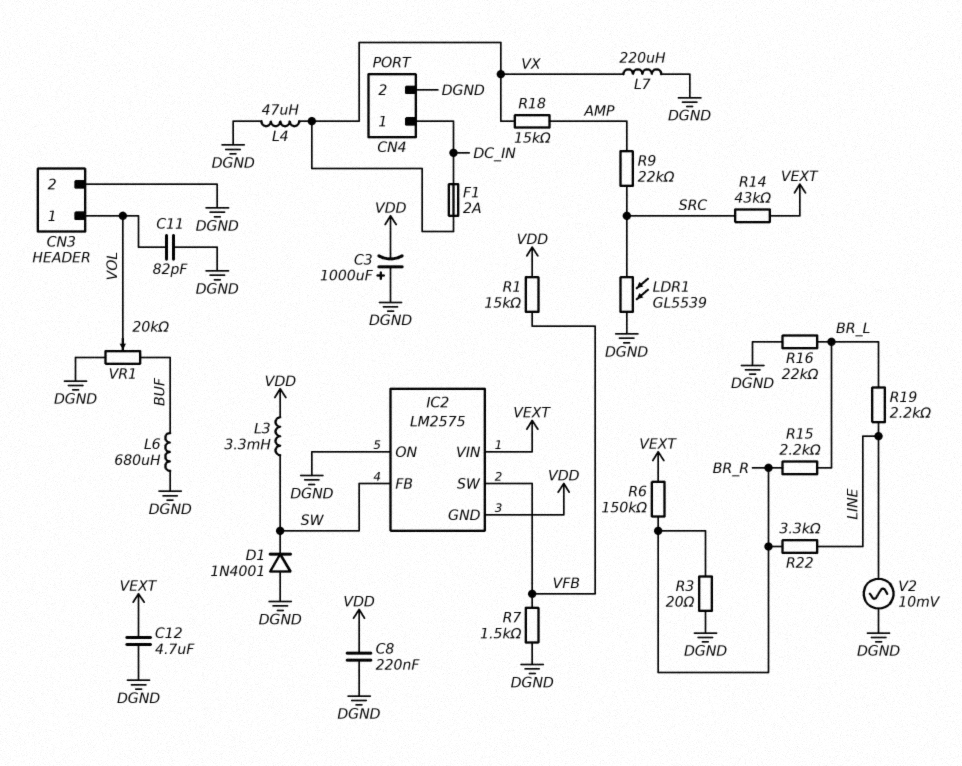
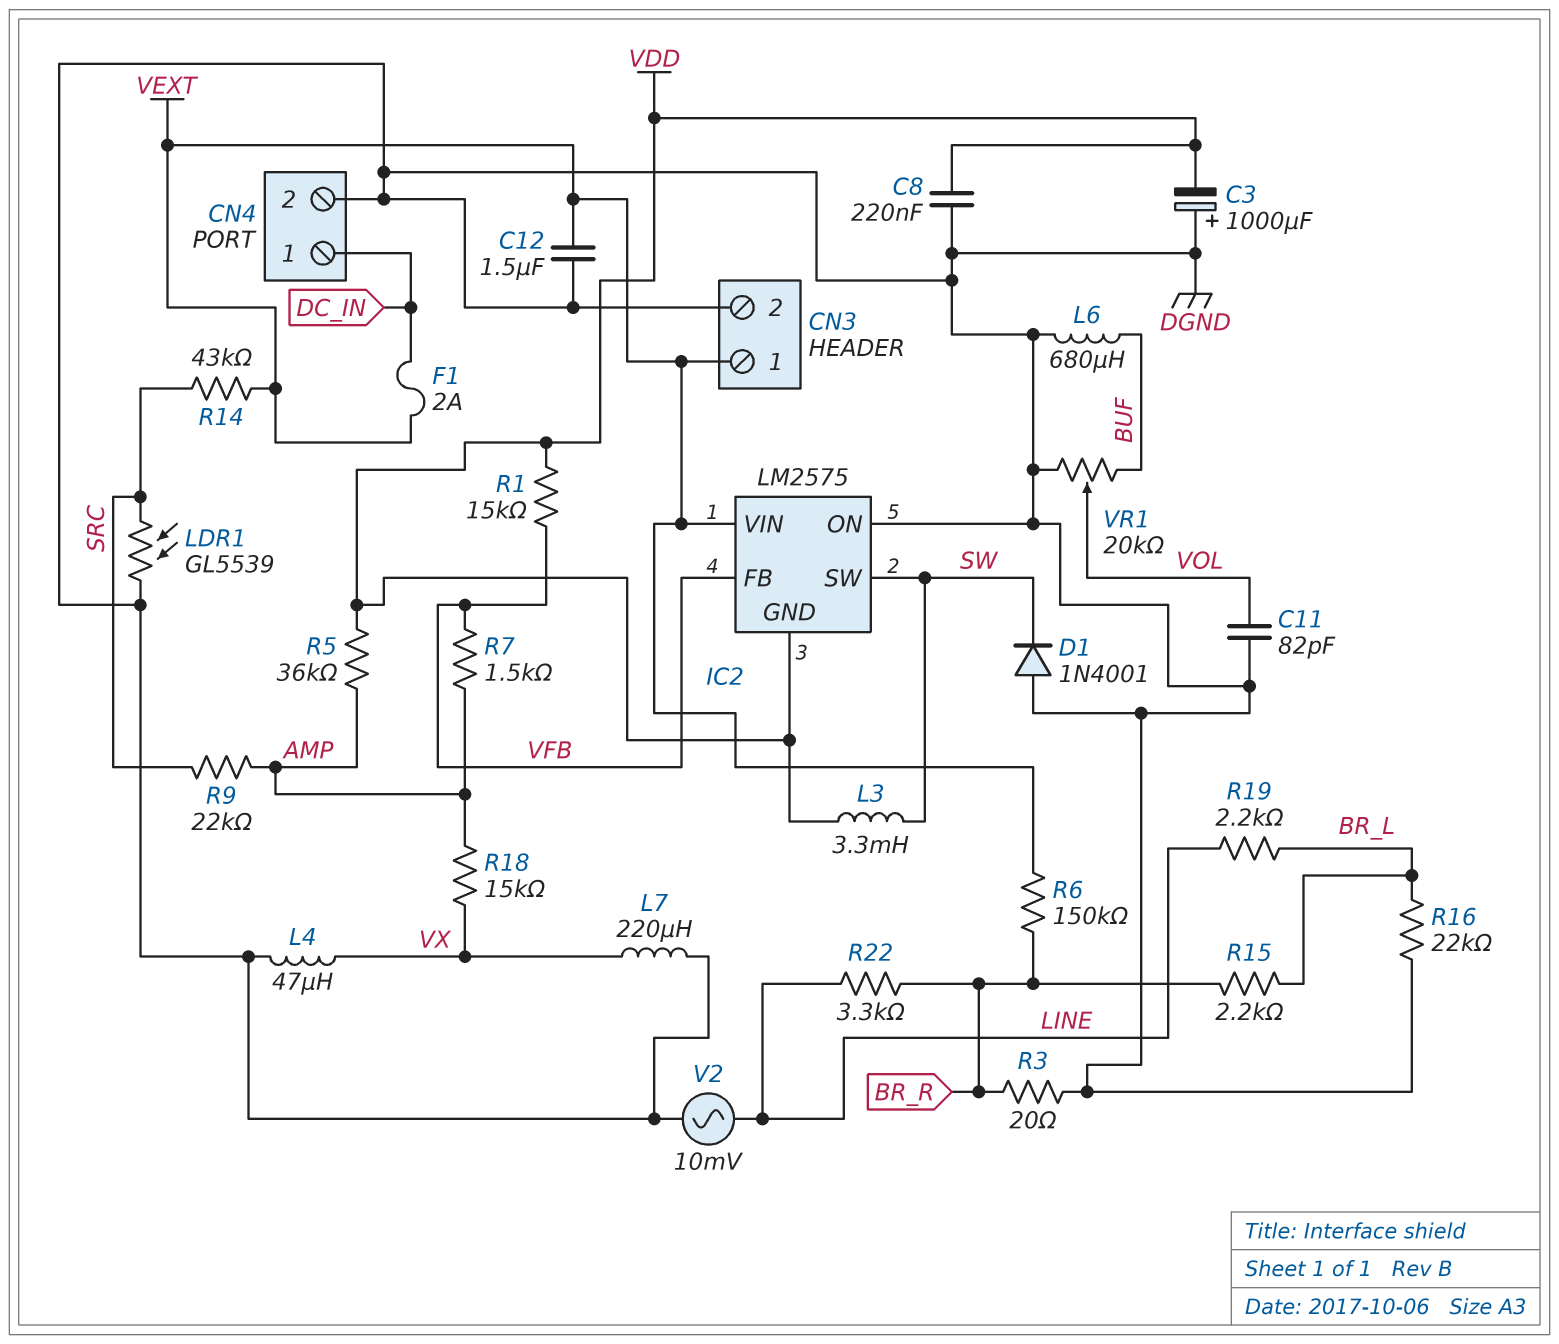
C12: 4.7uF (DGND, VEXT) -> 1.5uF (DGND, VEXT)
CN3 pin 1: VOL -> VEXT
F1: 2A (DC_IN, VX) -> 2A (DC_IN, VEXT)
IC2 pin FB: SW -> VFB
IC2 pin SW: VFB -> SW
R5: none -> 36k (AMP, VDD)
R7: 1.5k (DGND, VFB) -> 1.5k (AMP, VFB)

